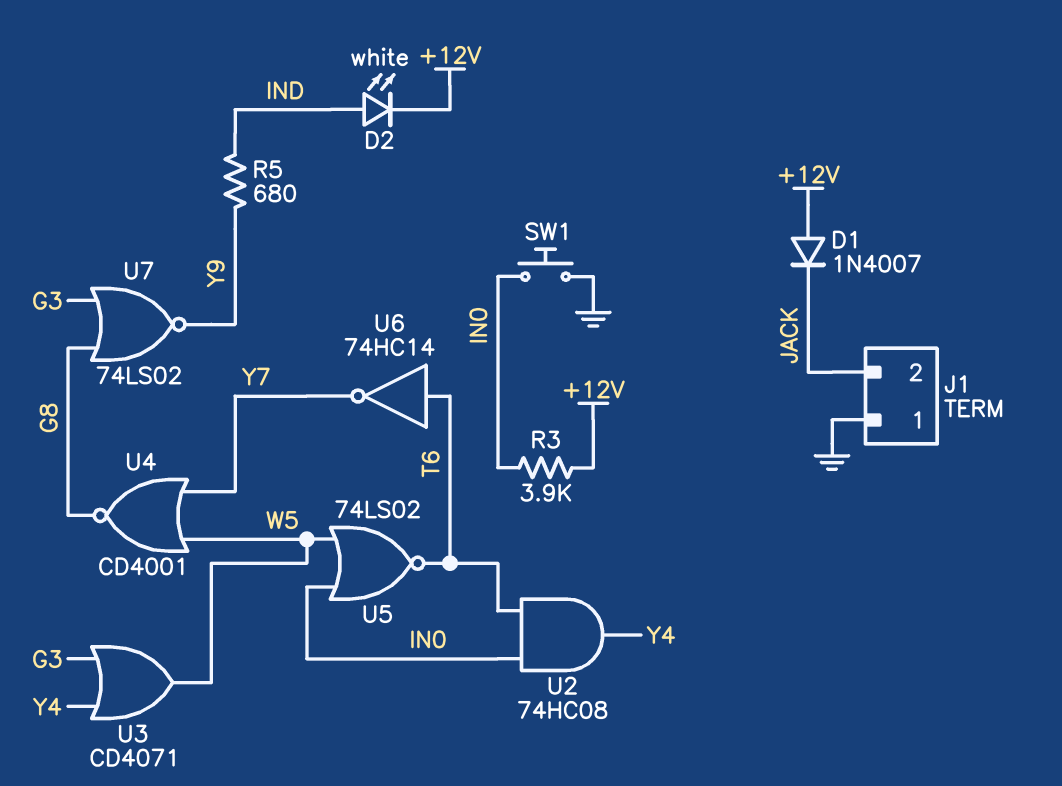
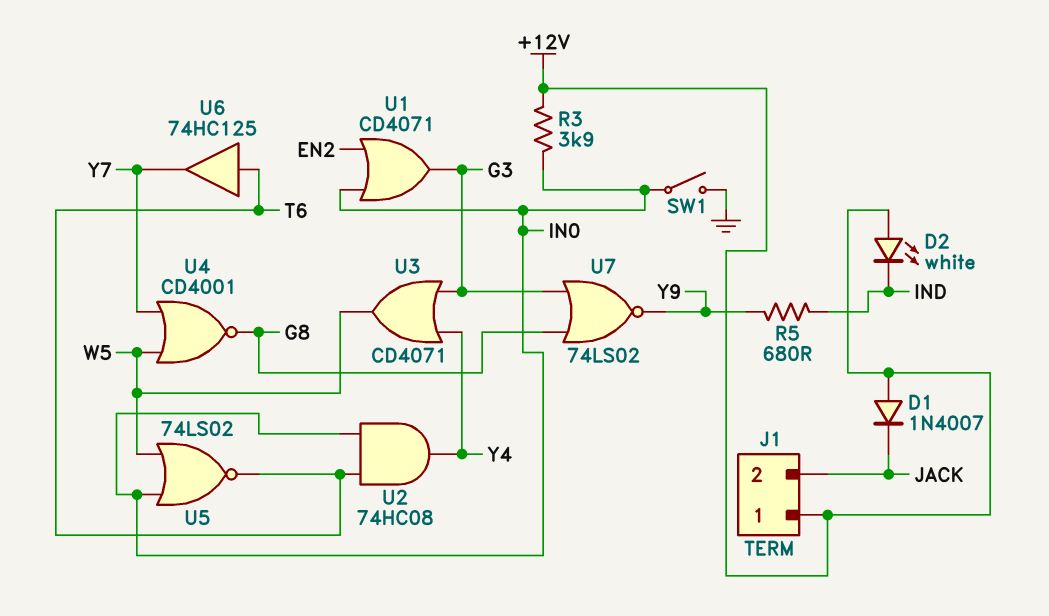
D2: LED white (A IND, K +12V) -> LED white (A +12V, K IND)
J1 pin 1: GND -> +12V
SW1: button (GND, IN0) -> switch (GND, IN0)
U1: none -> OR CD4071 (in EN2, in IN0, out G3)
U6: NOT 74HC14 (in T6, out Y7) -> buffer 74HC125 (in T6, out Y7)

